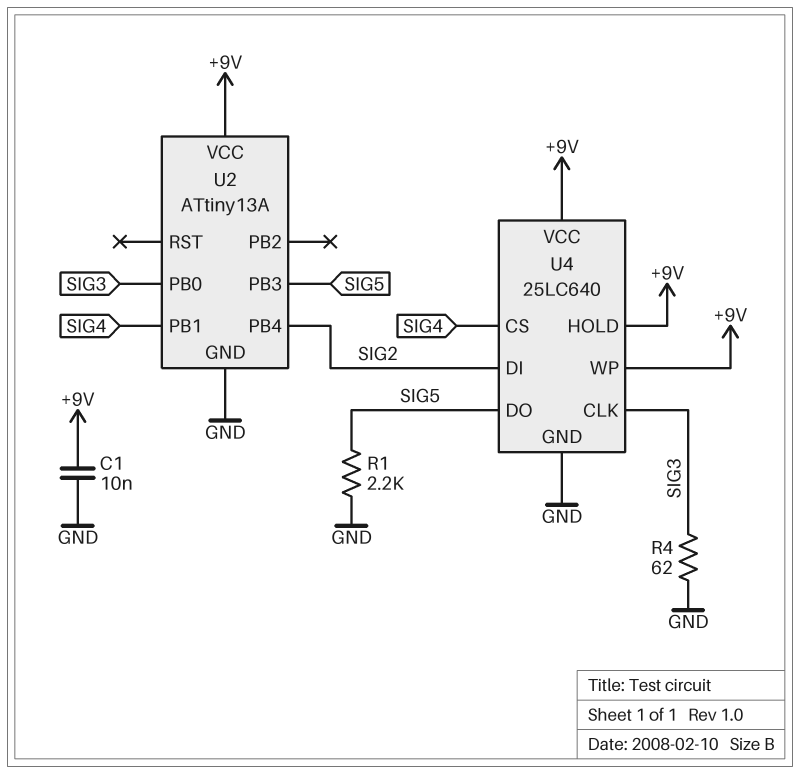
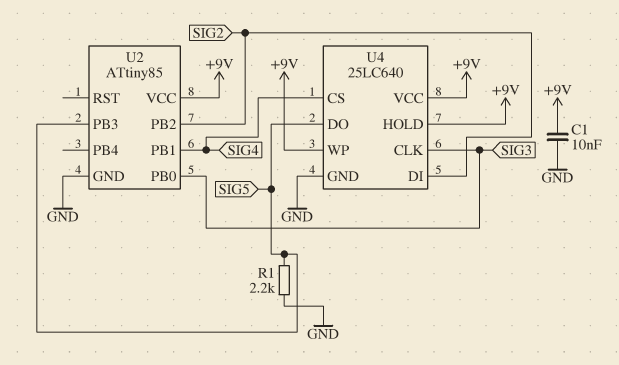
R4: 62 (GND, SIG3) -> none
U2: ATtiny13A -> ATtiny85
U2 pin PB2: none -> SIG2
U2 pin PB4: SIG2 -> none

